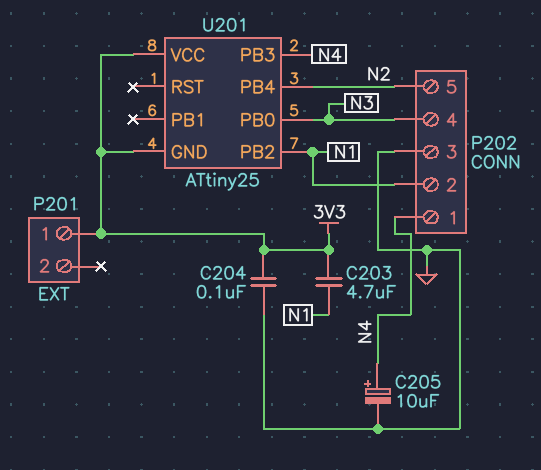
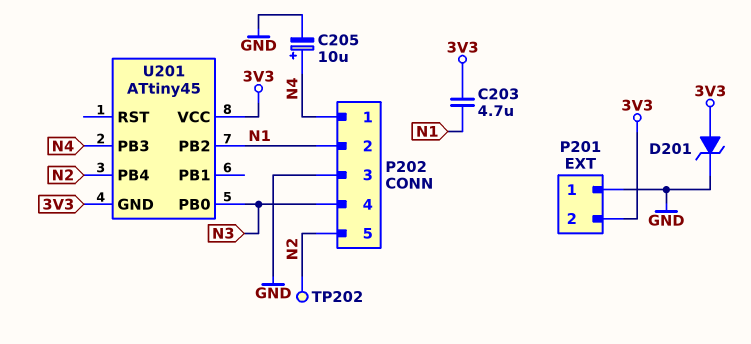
C204: 100nF (3V3, GND) -> none
D201: none -> zener (A 3V3, K GND)
P201 pin 1: 3V3 -> GND
P201 pin 2: none -> 3V3
TP202: none -> test point (N2)
U201: ATtiny25 -> ATtiny45

